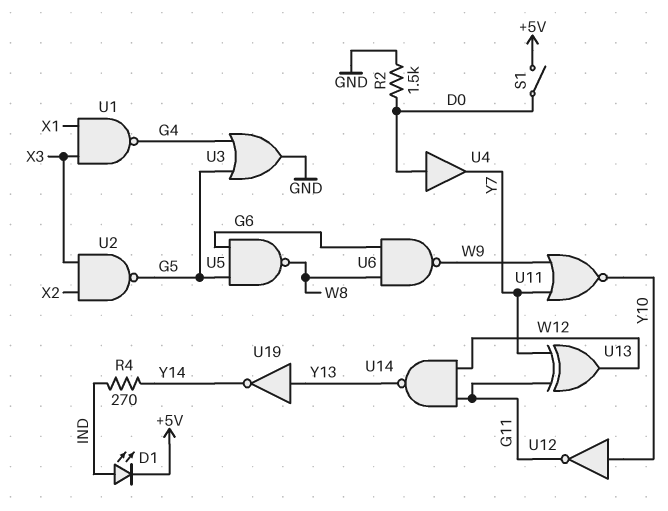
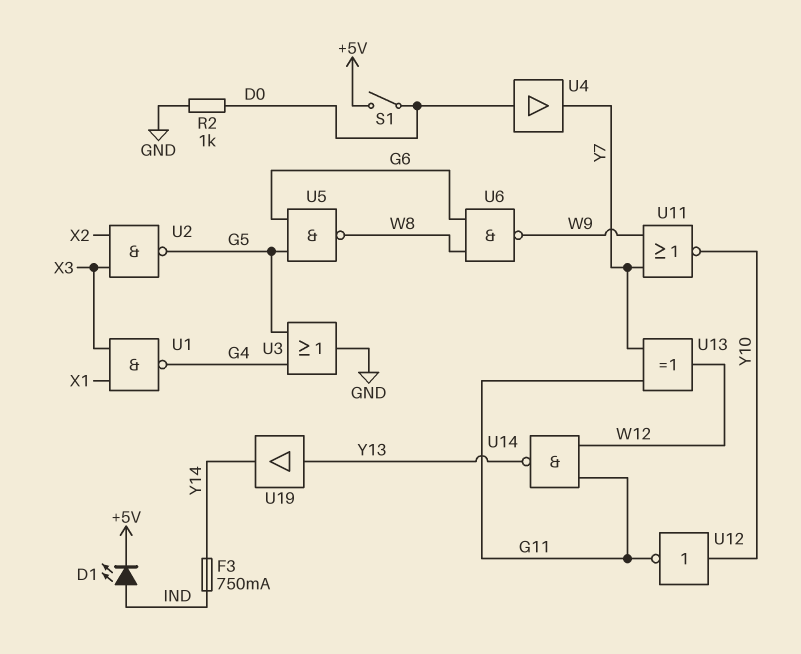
F3: none -> 750mA (IND, Y14)
R2: 1.5k (D0, GND) -> 1k (D0, GND)
R4: 270 (IND, Y14) -> none
U19: NOT (in Y13, out Y14) -> buffer (in Y13, out Y14)

